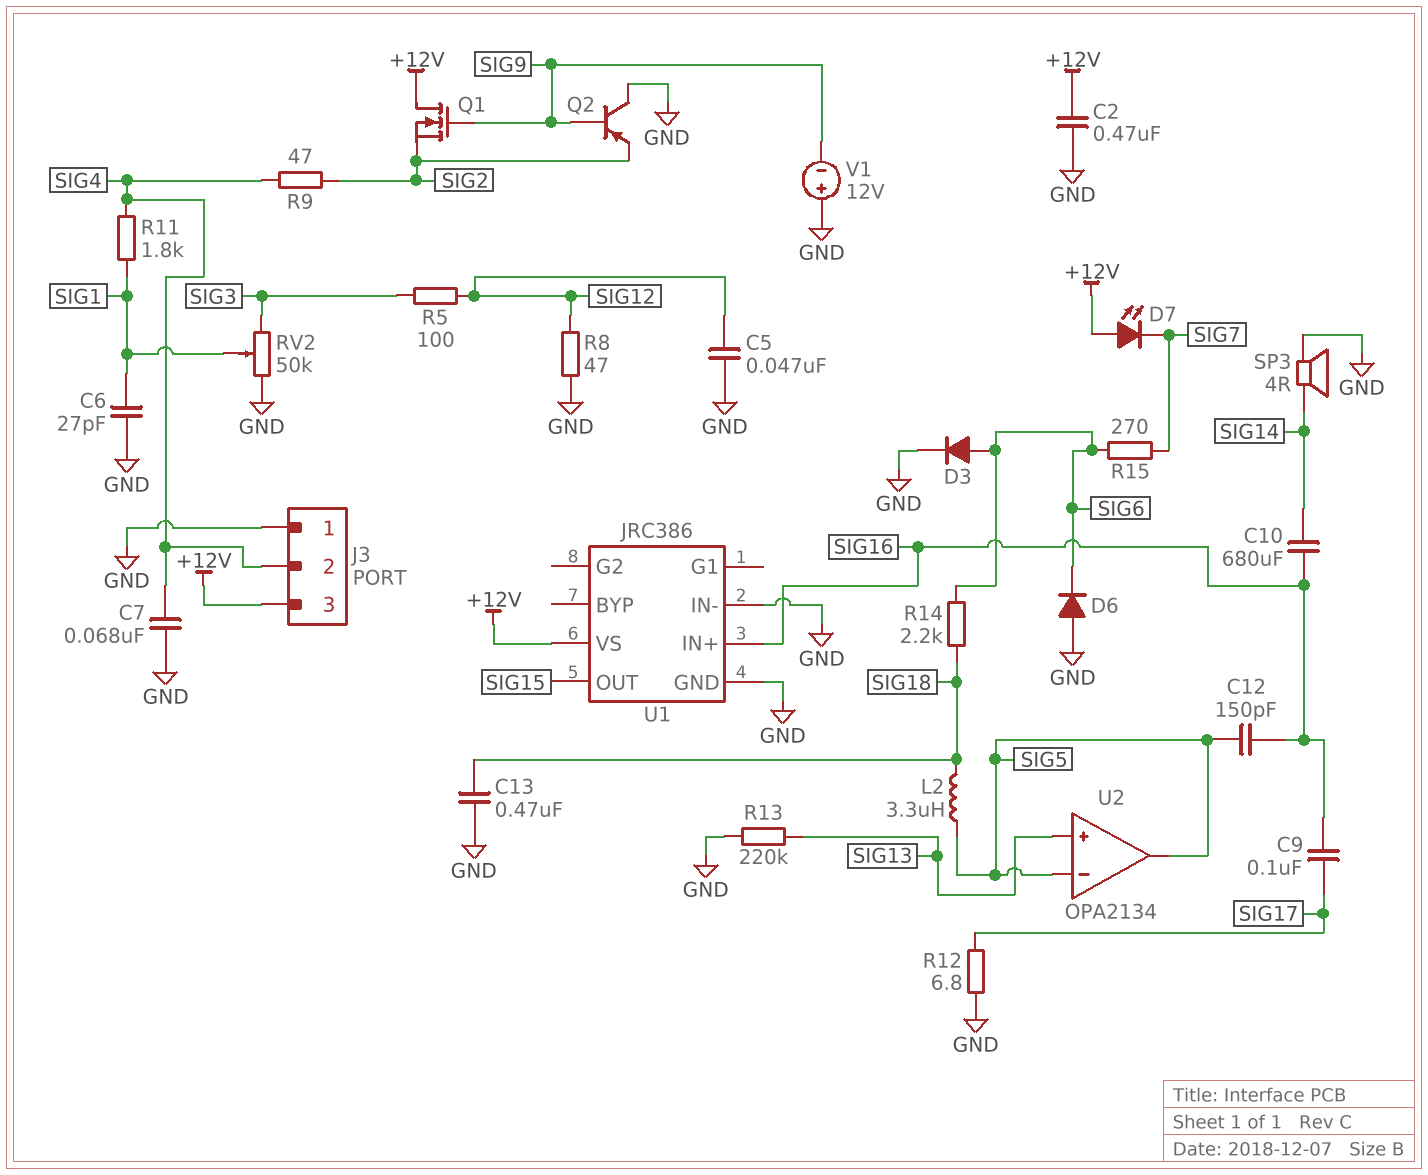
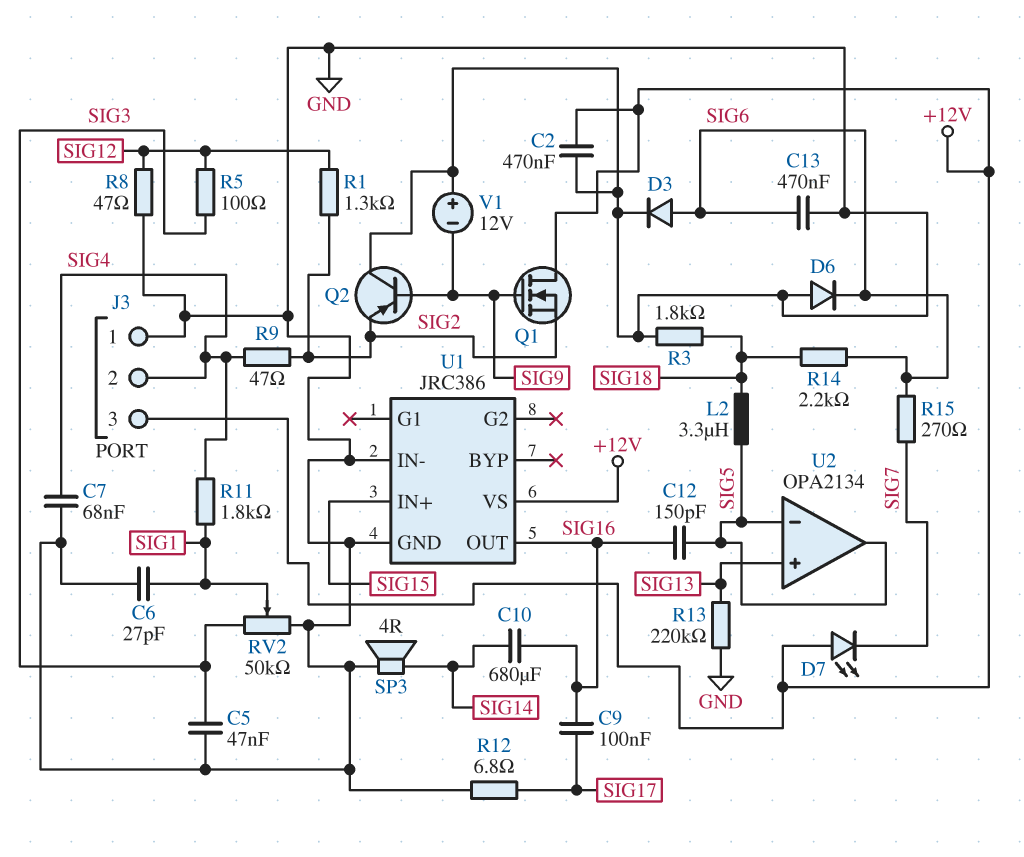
C5: 47nF (GND, SIG12) -> 47nF (GND, SIG3)
C13: 470nF (GND, SIG18) -> 470nF (GND, SIG6)
R1: none -> 1.3k (SIG2, SIG12)
R3: none -> 1.8k (GND, SIG18)
U1 pin IN+: SIG16 -> SIG15
U1 pin OUT: SIG15 -> SIG16

